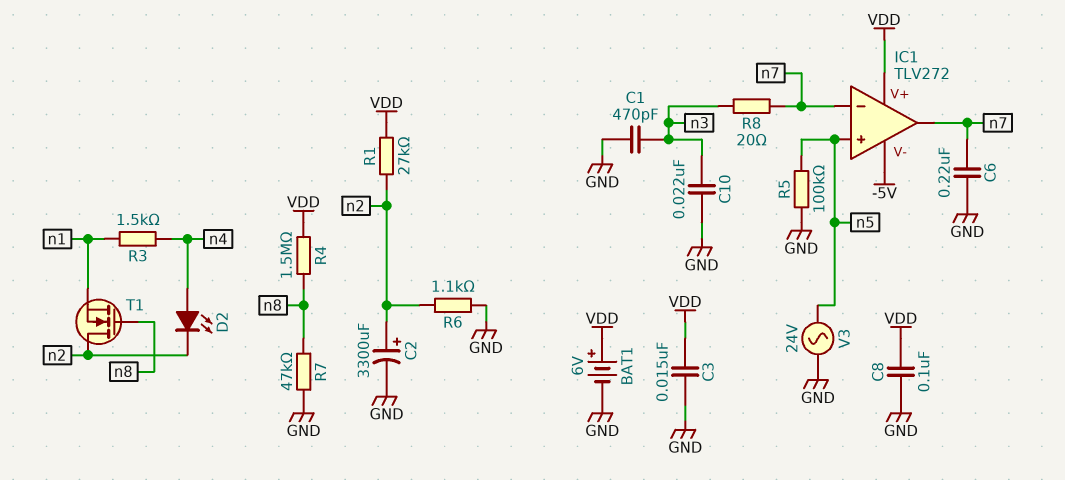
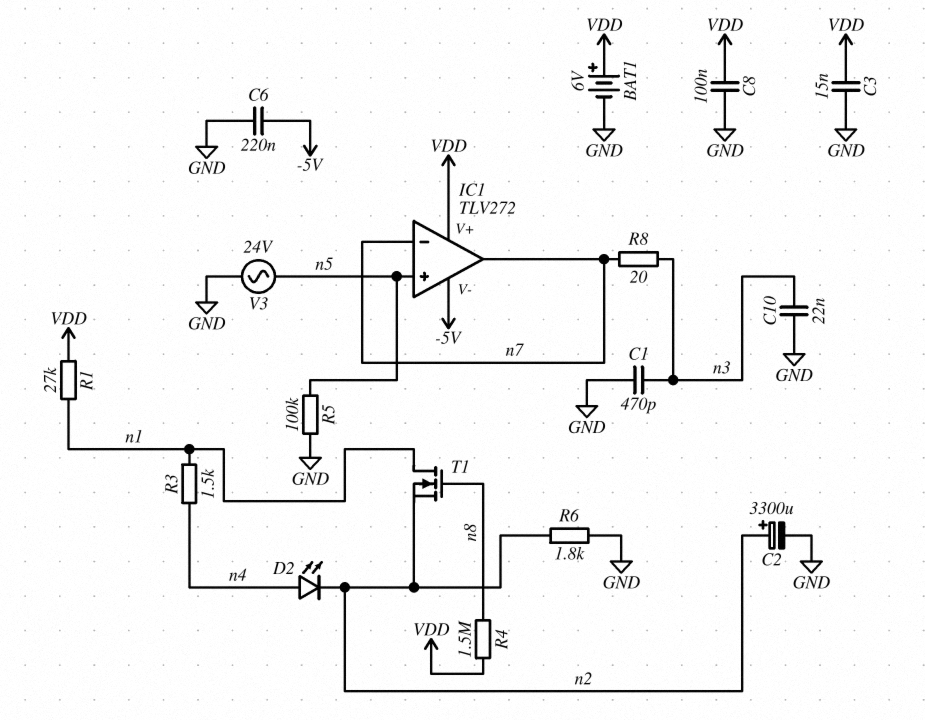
C6: 220nF (GND, n7) -> 220nF (-5V, GND)
R1: 27k (VDD, n2) -> 27k (VDD, n1)
R6: 1.1k (GND, n2) -> 1.8k (GND, n2)
R7: 47k (GND, n8) -> none
T1: NMOS (G n8, D n2, S n1) -> NMOS (G n8, D n1, S n2)

